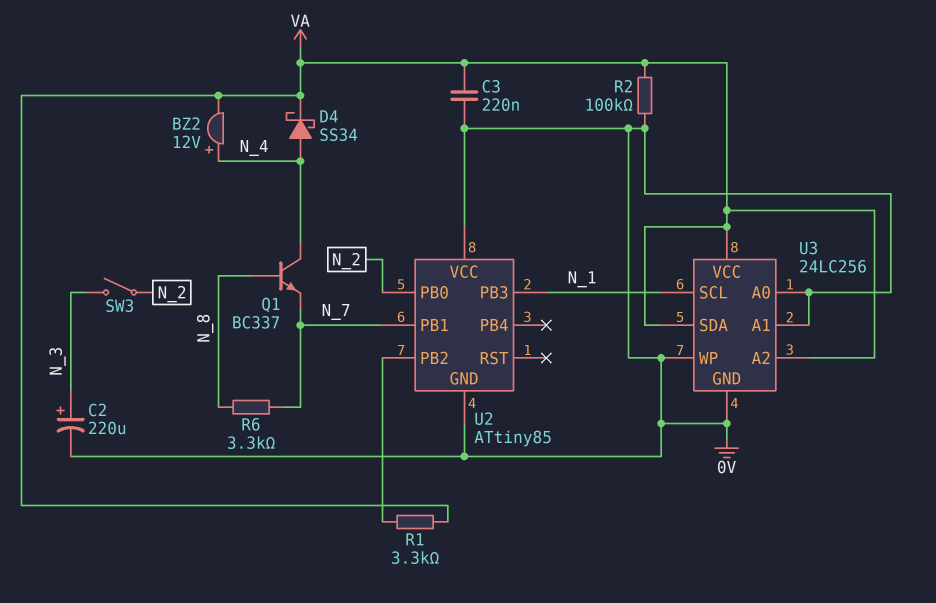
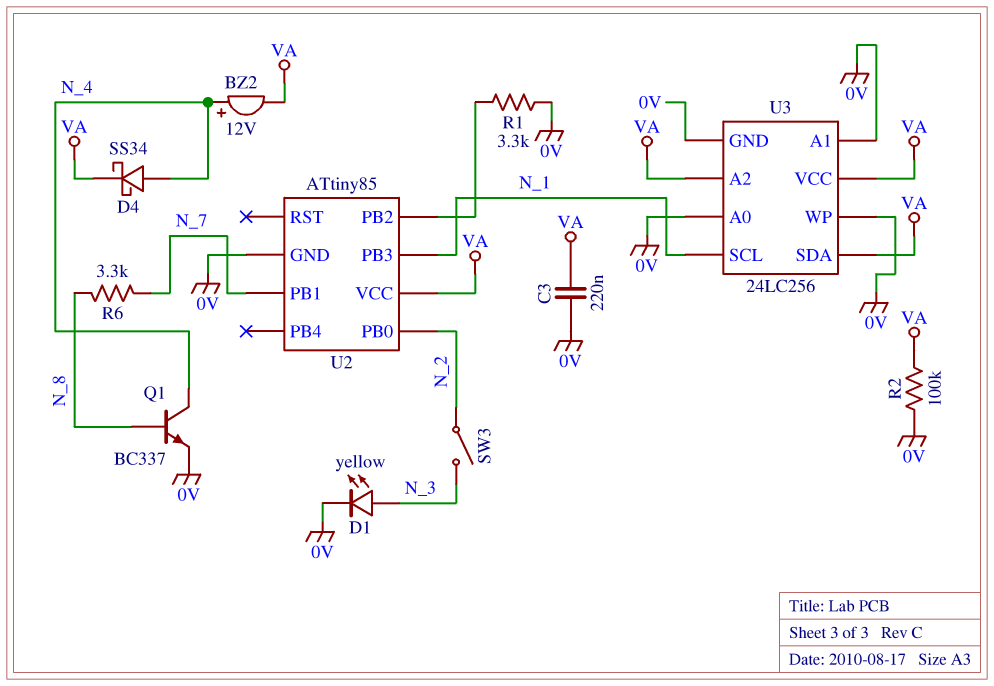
C2: 220uF (plus N_3, minus 0V) -> none
D1: none -> LED yellow (A N_3, K 0V)
Q1: NPN BC337 (B N_8, C N_4, E N_7) -> NPN BC337 (B N_8, C N_4, E 0V)
R1: 3.3k (U2/PB2, VA) -> 3.3k (0V, U2/PB2)
U2 pin VCC: 0V -> VA

